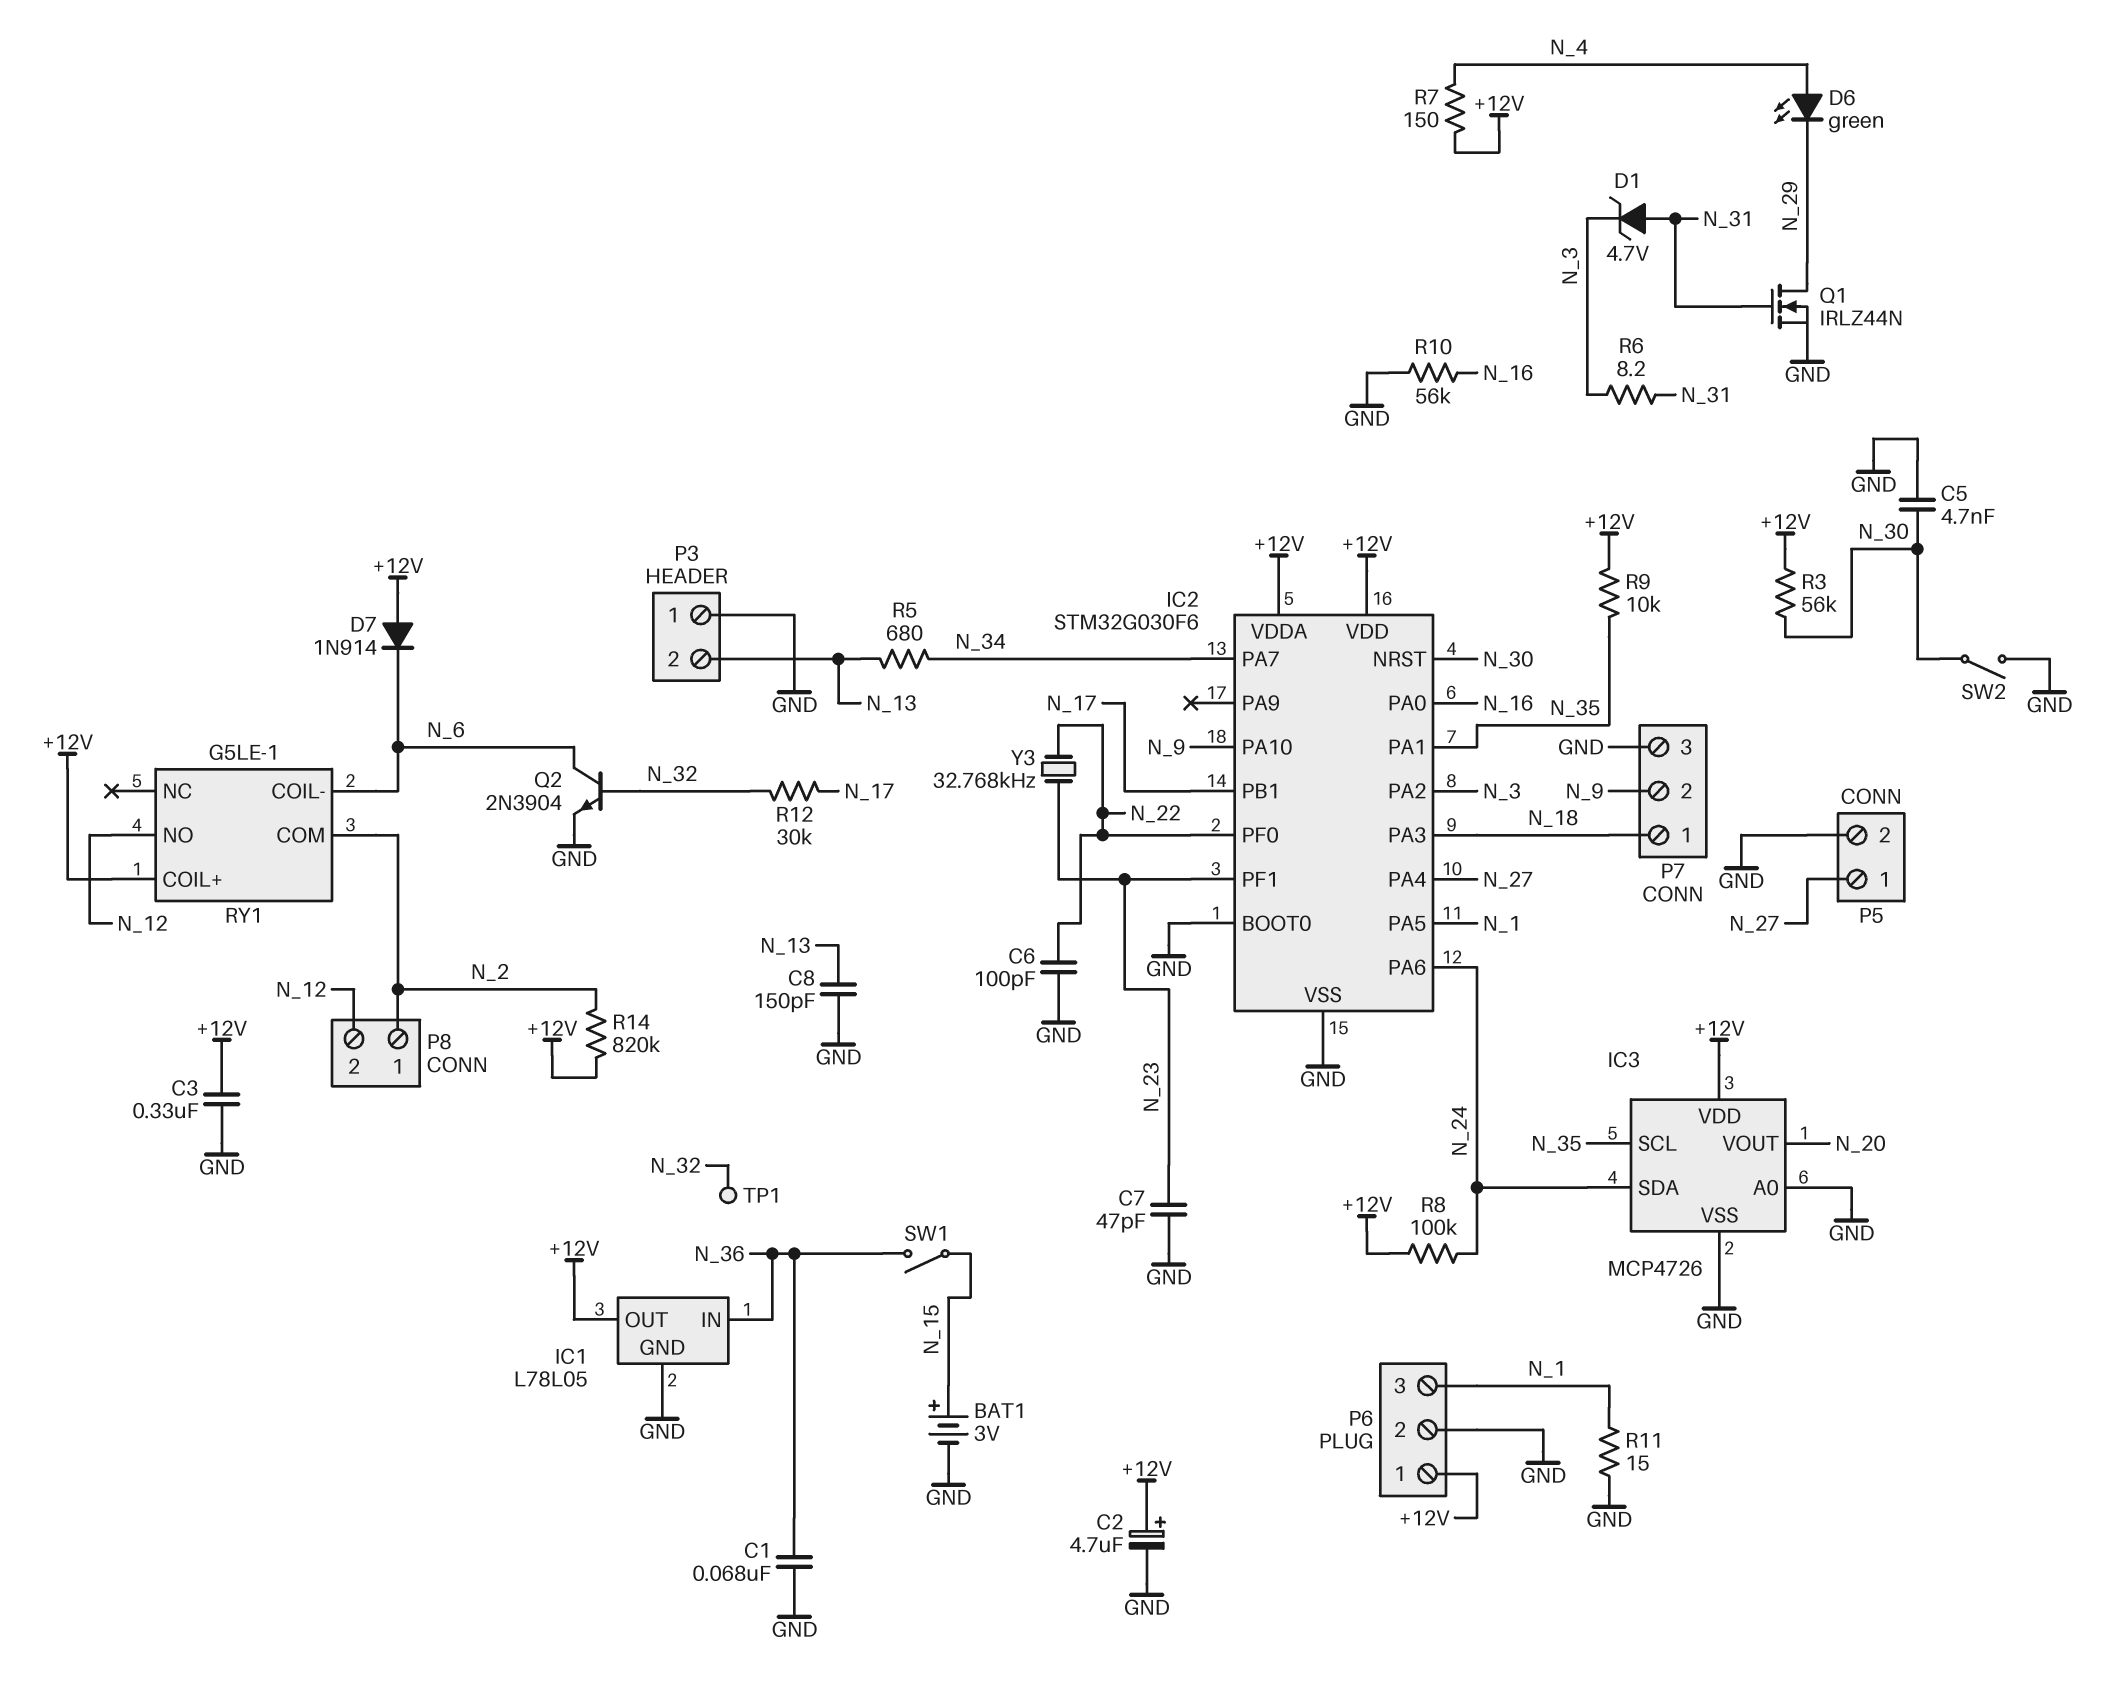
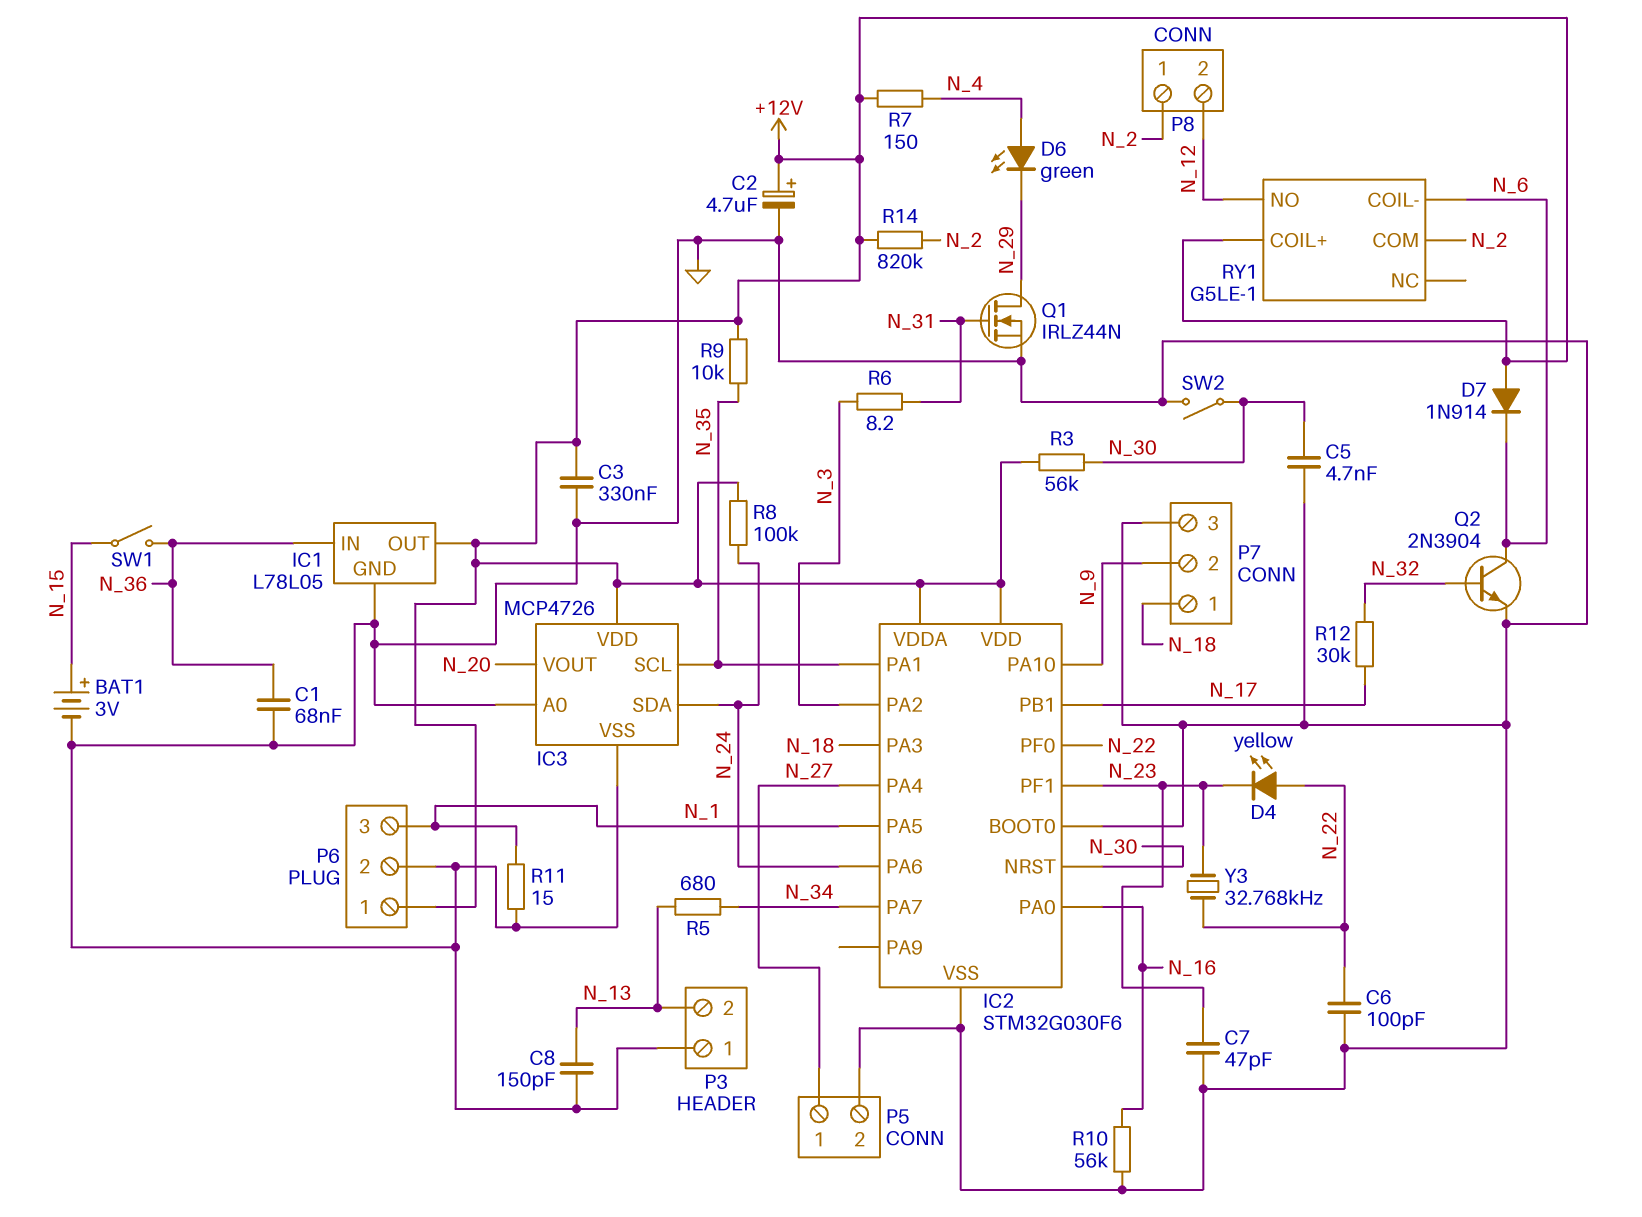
D1: zener 4.7V (A N_31, K N_3) -> none
D4: none -> LED yellow (A N_22, K N_23)
TP1: test point (N_32) -> none

